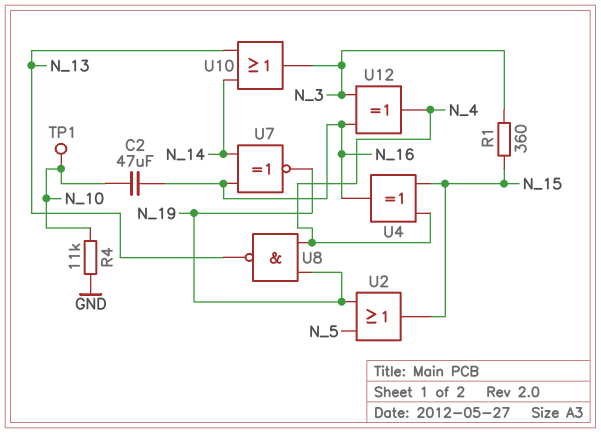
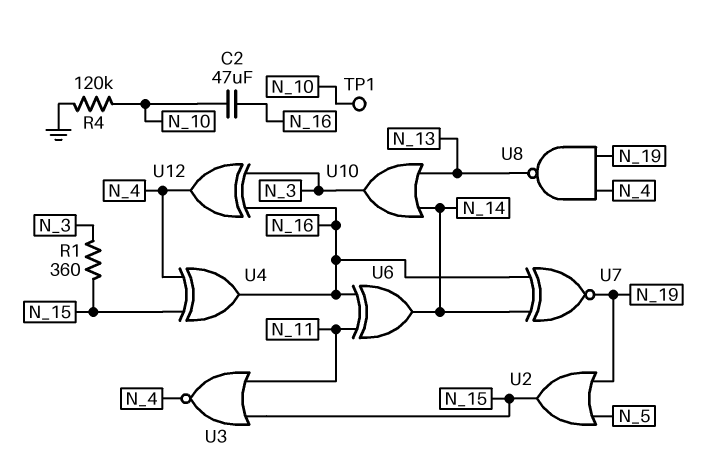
R4: 11k (GND, N_10) -> 120k (GND, N_10)
U3: none -> NOR (in N_11, in N_15, out N_4)
U6: none -> XOR (in N_11, in N_16, out N_14)

